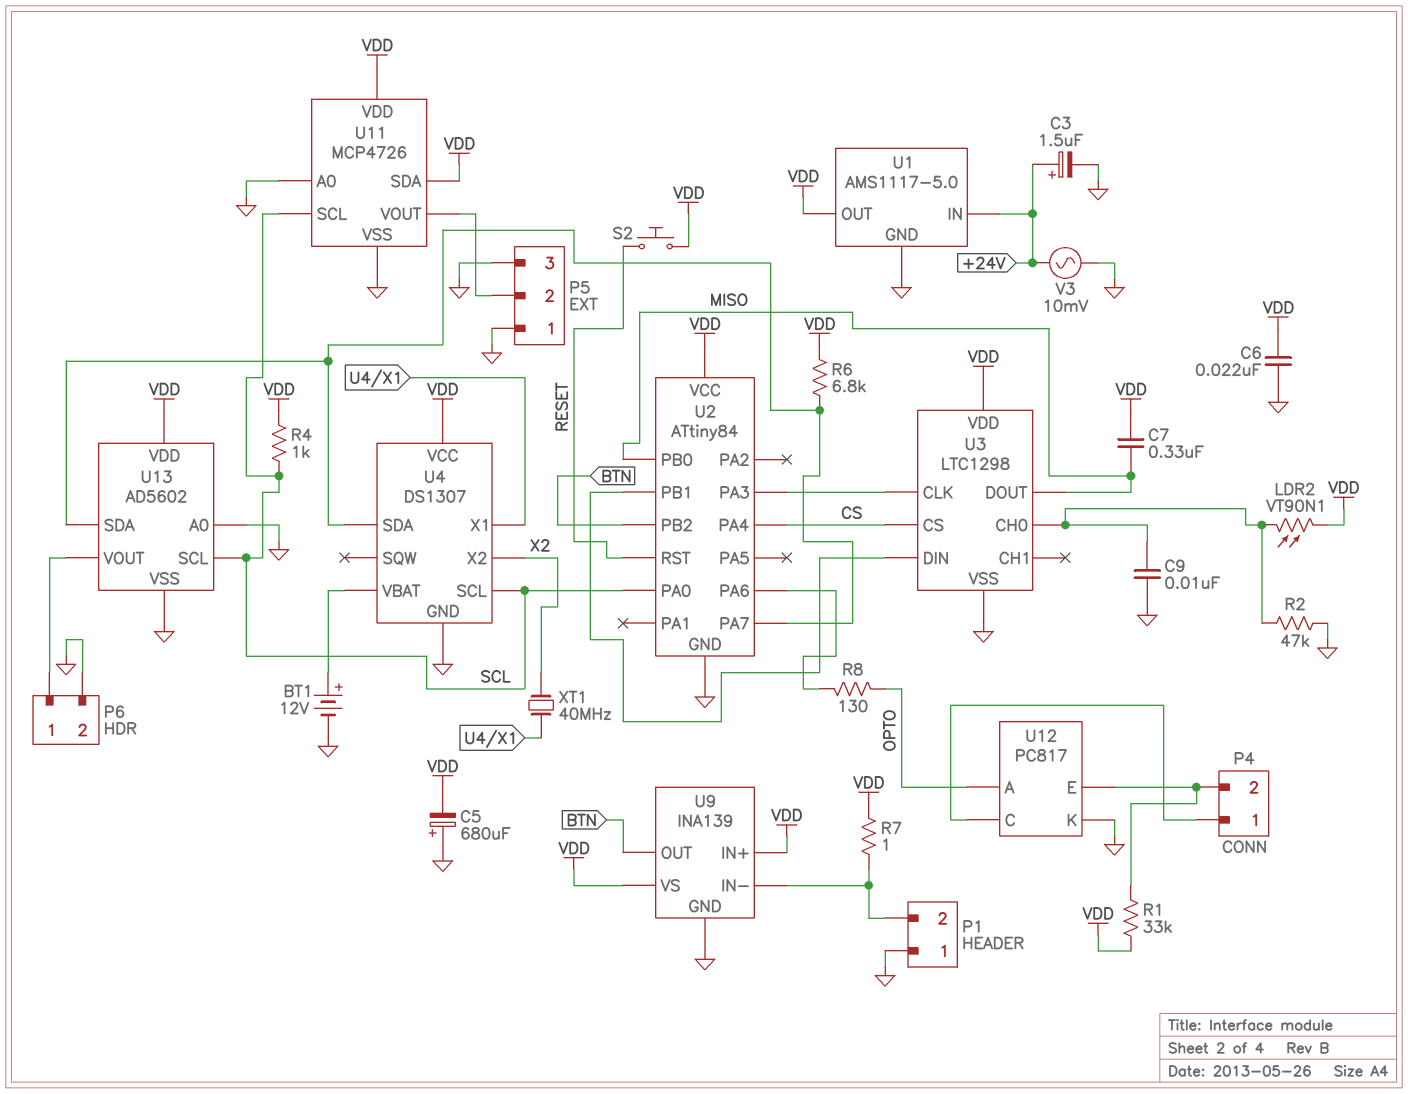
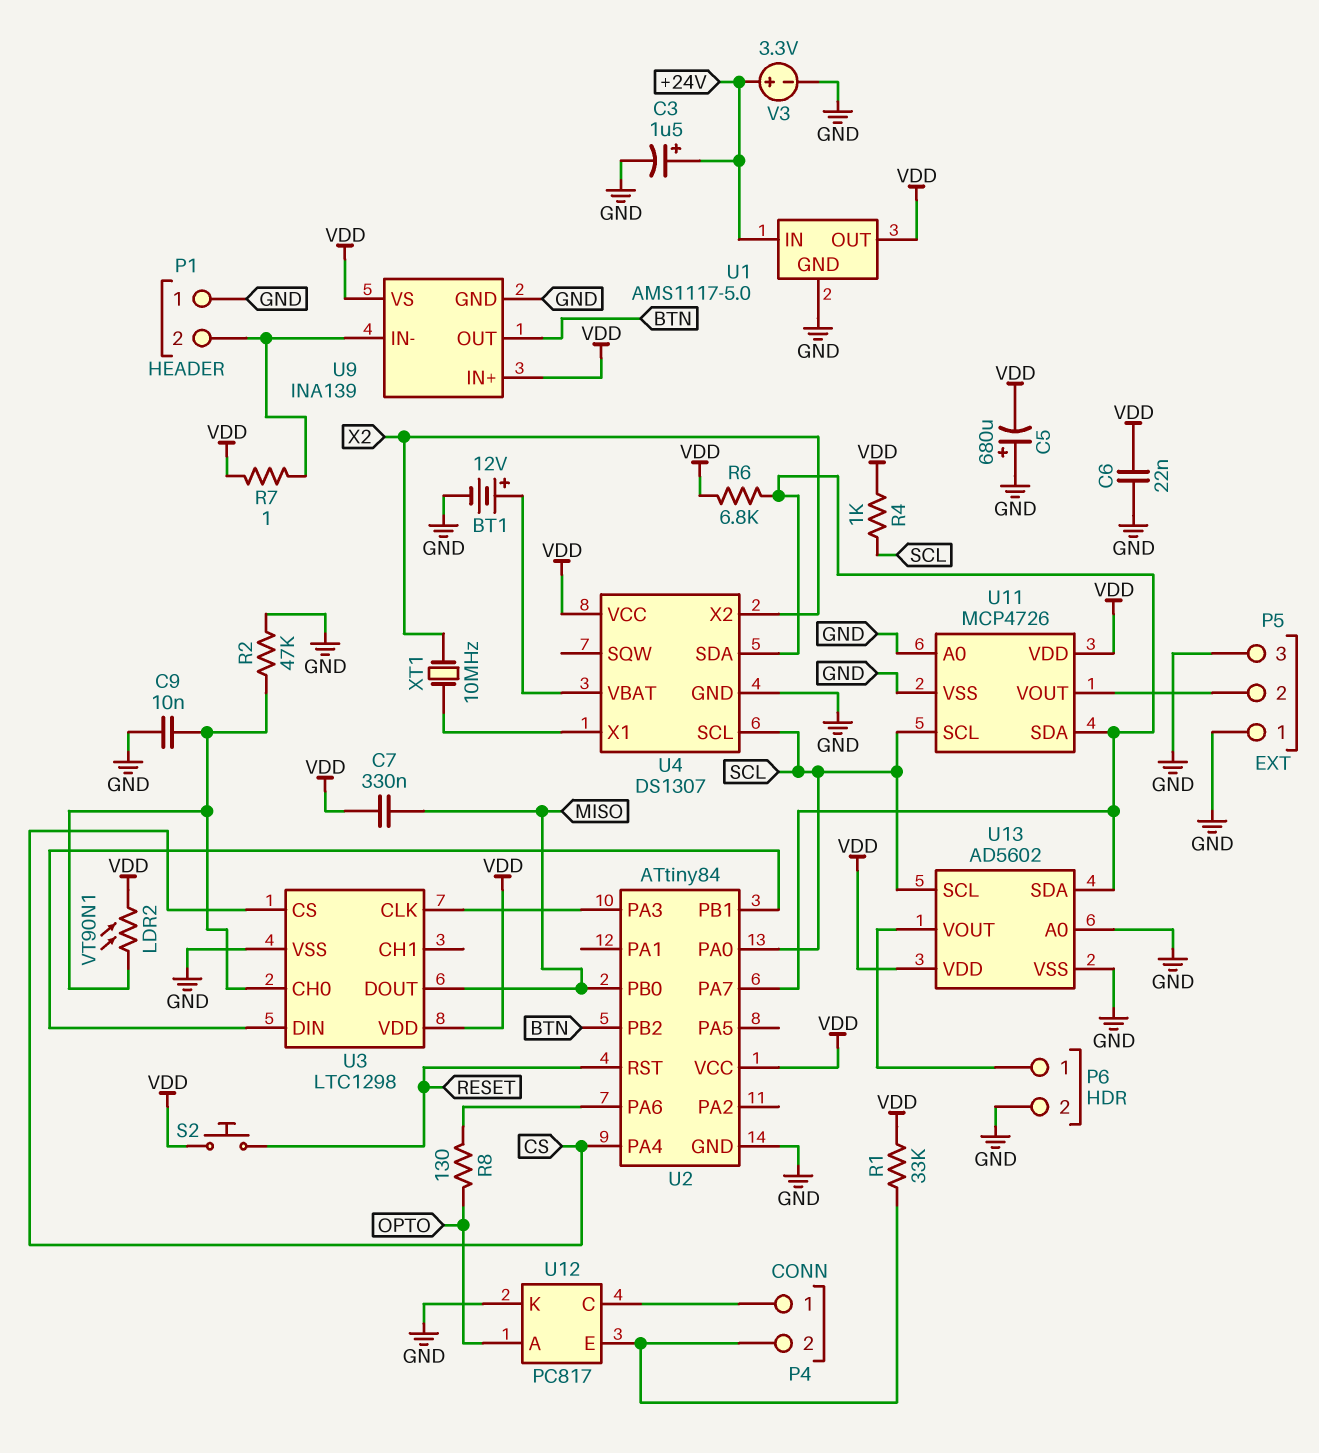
U11 pin SDA: VDD -> U2/PA7
V3: AC 10mV (+24V, GND) -> 3.3V (plus +24V, minus GND)
XT1: 40MHz (U4/X1, X2) -> 10MHz (U4/X1, X2)

